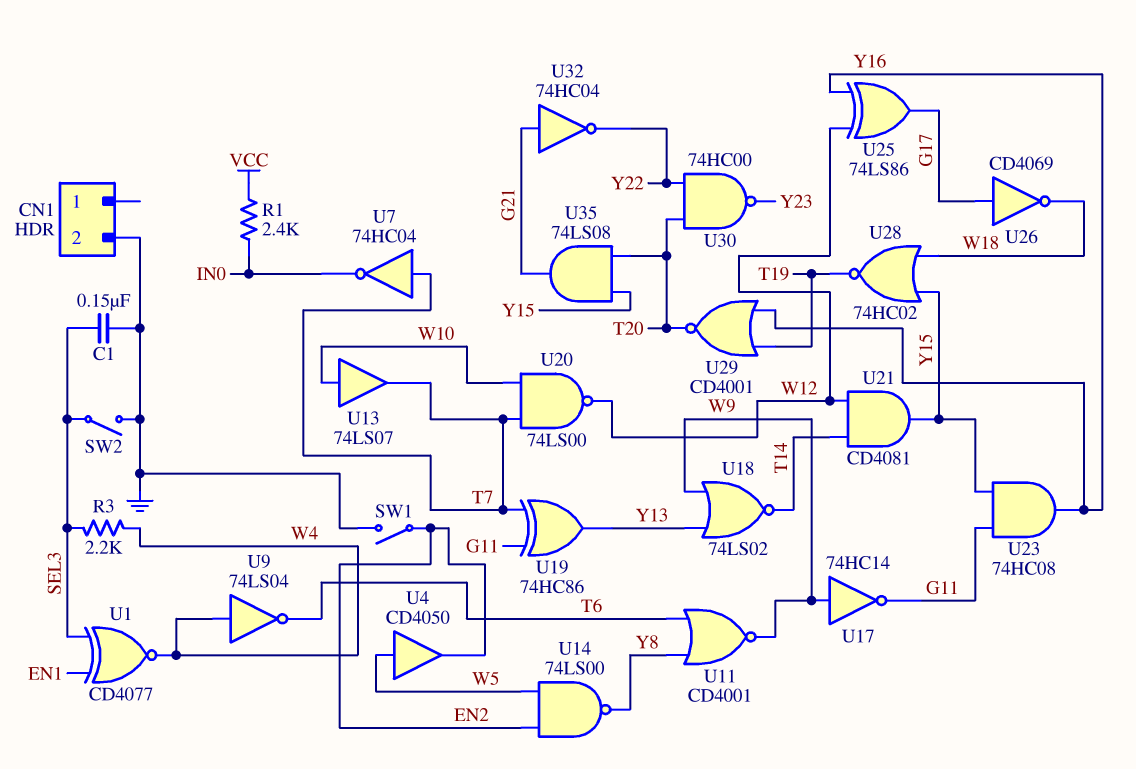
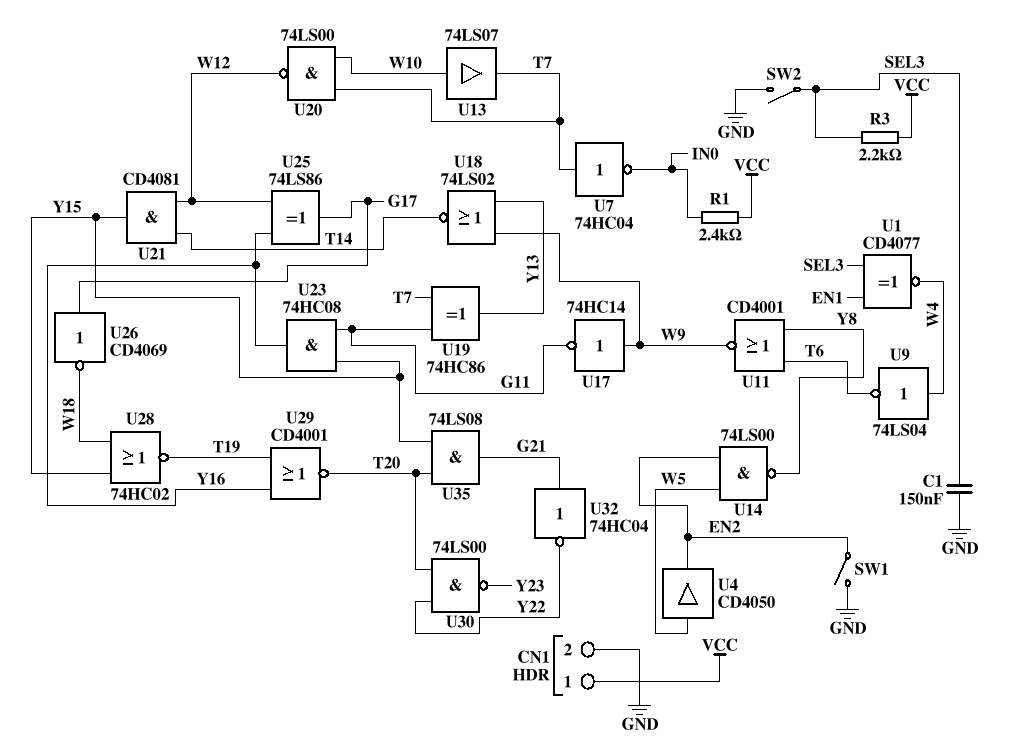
CN1 pin 1: none -> VCC
R3: 2.2k (SEL3, W4) -> 2.2k (SEL3, VCC)
U30: NAND 74HC00 (in T20, in Y22, out Y23) -> NAND 74LS00 (in T20, in Y22, out Y23)

